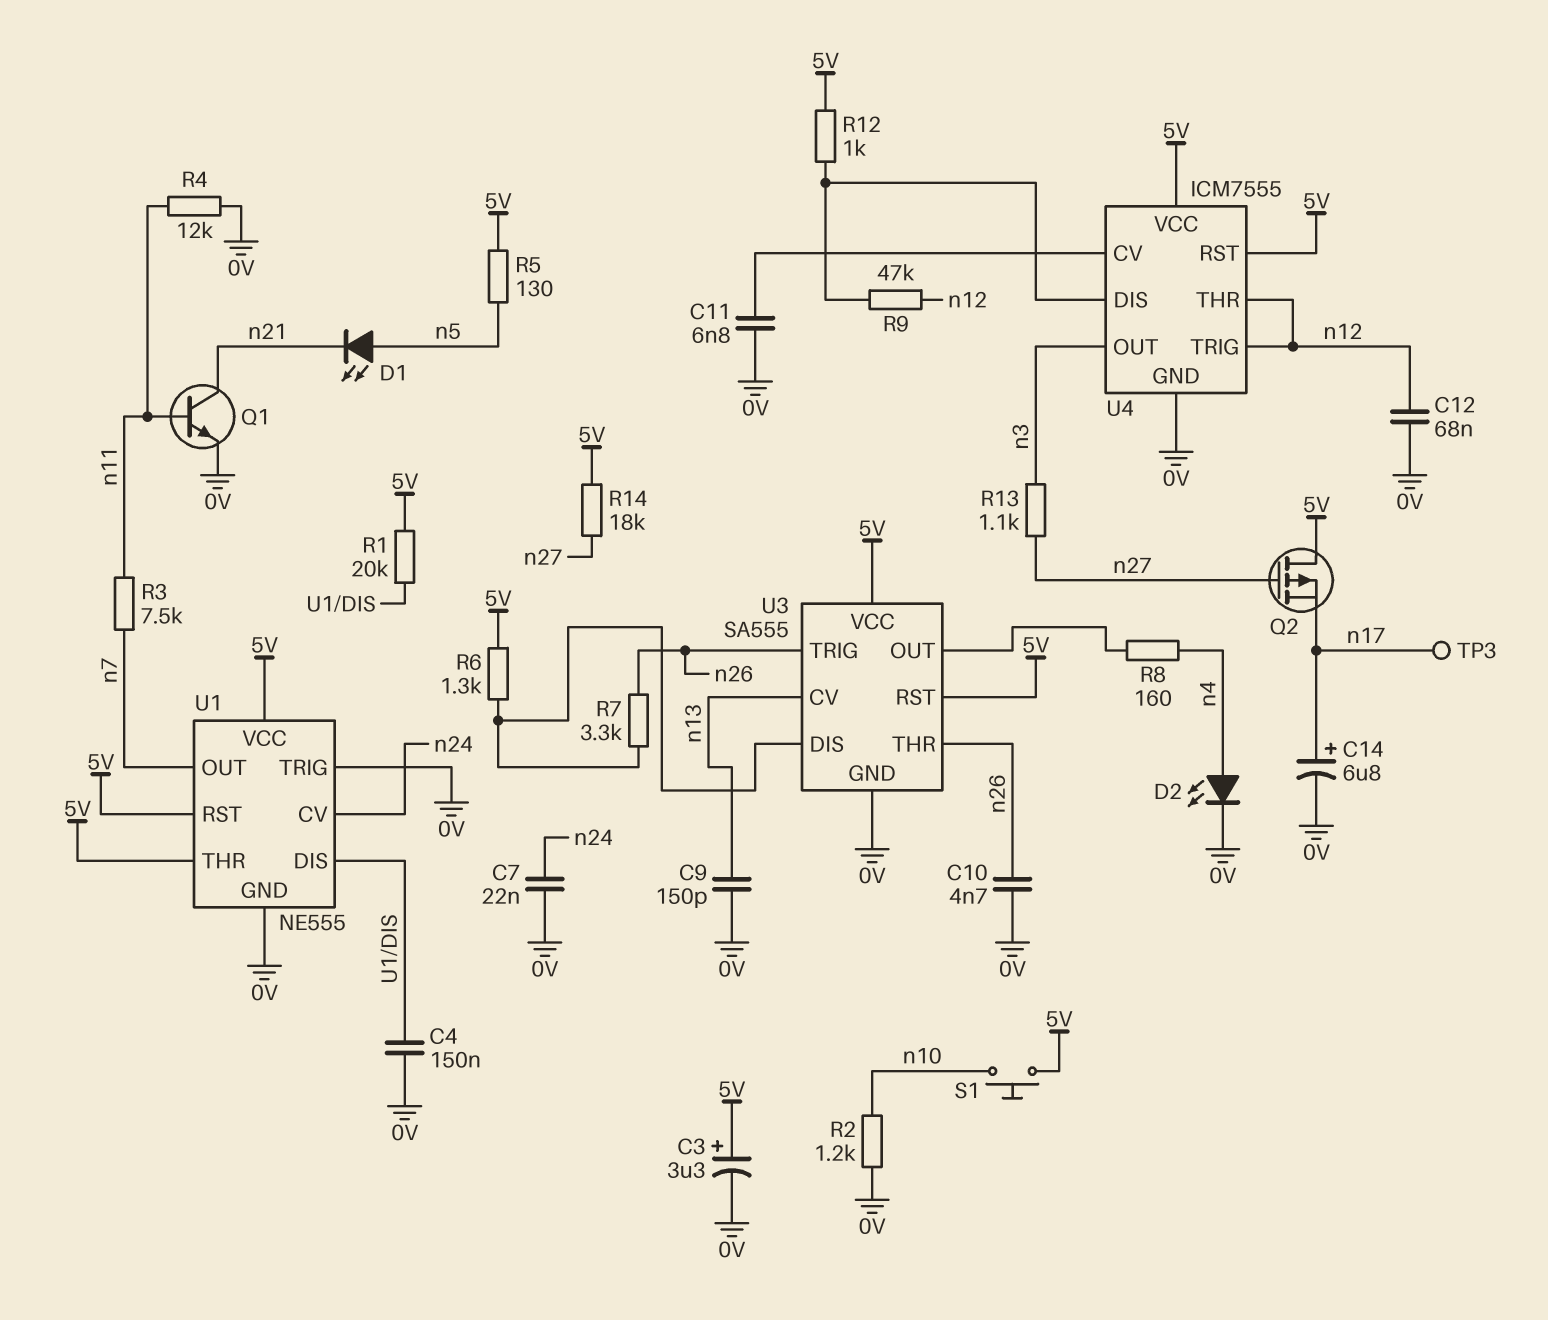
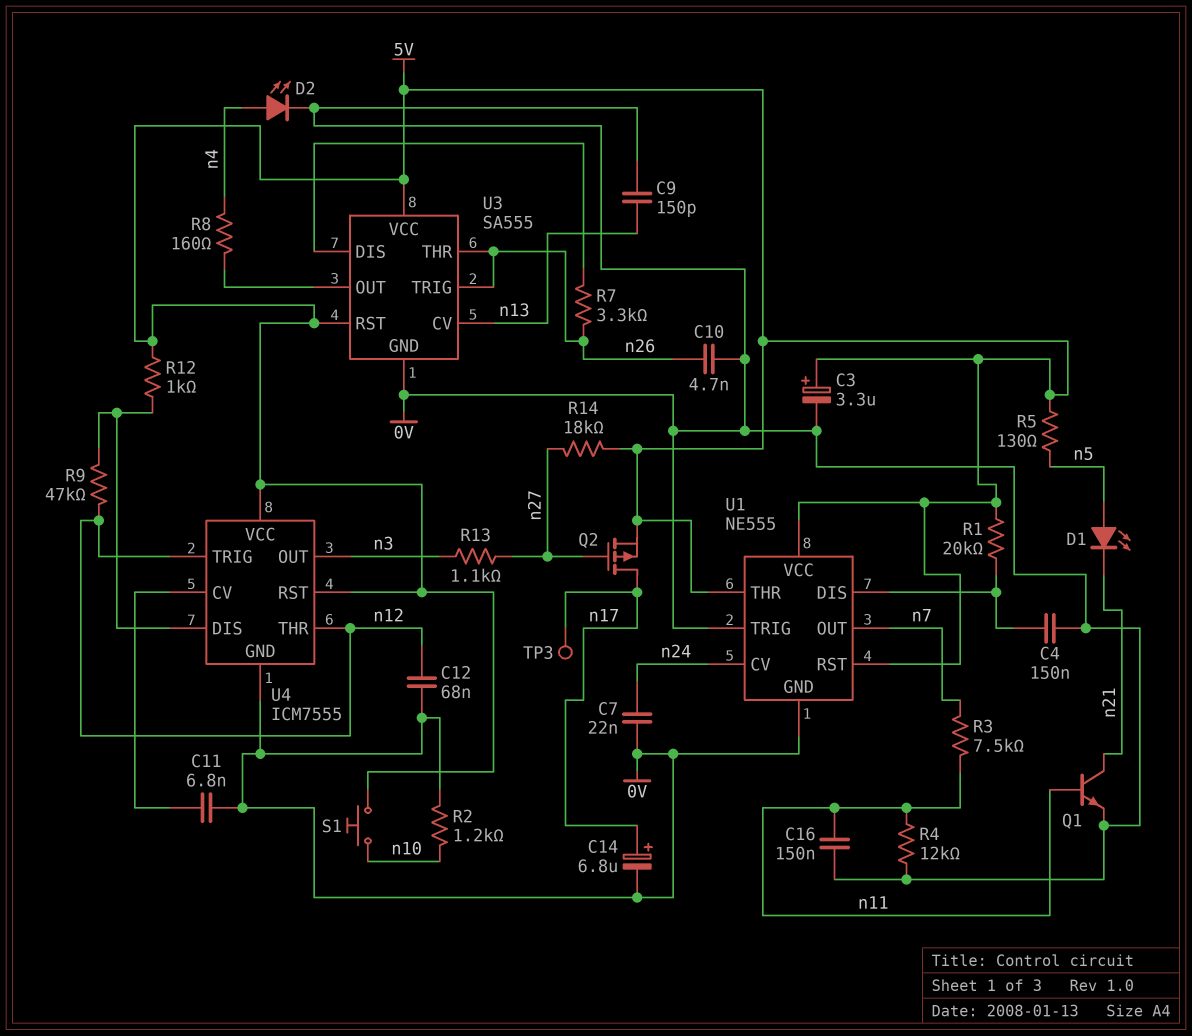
C16: none -> 150nF (0V, n11)
Q2: PMOS (G n27, D 5V, S n17) -> PMOS (G n27, D n17, S 5V)
R6: 1.3k (5V, U3/DIS) -> none

